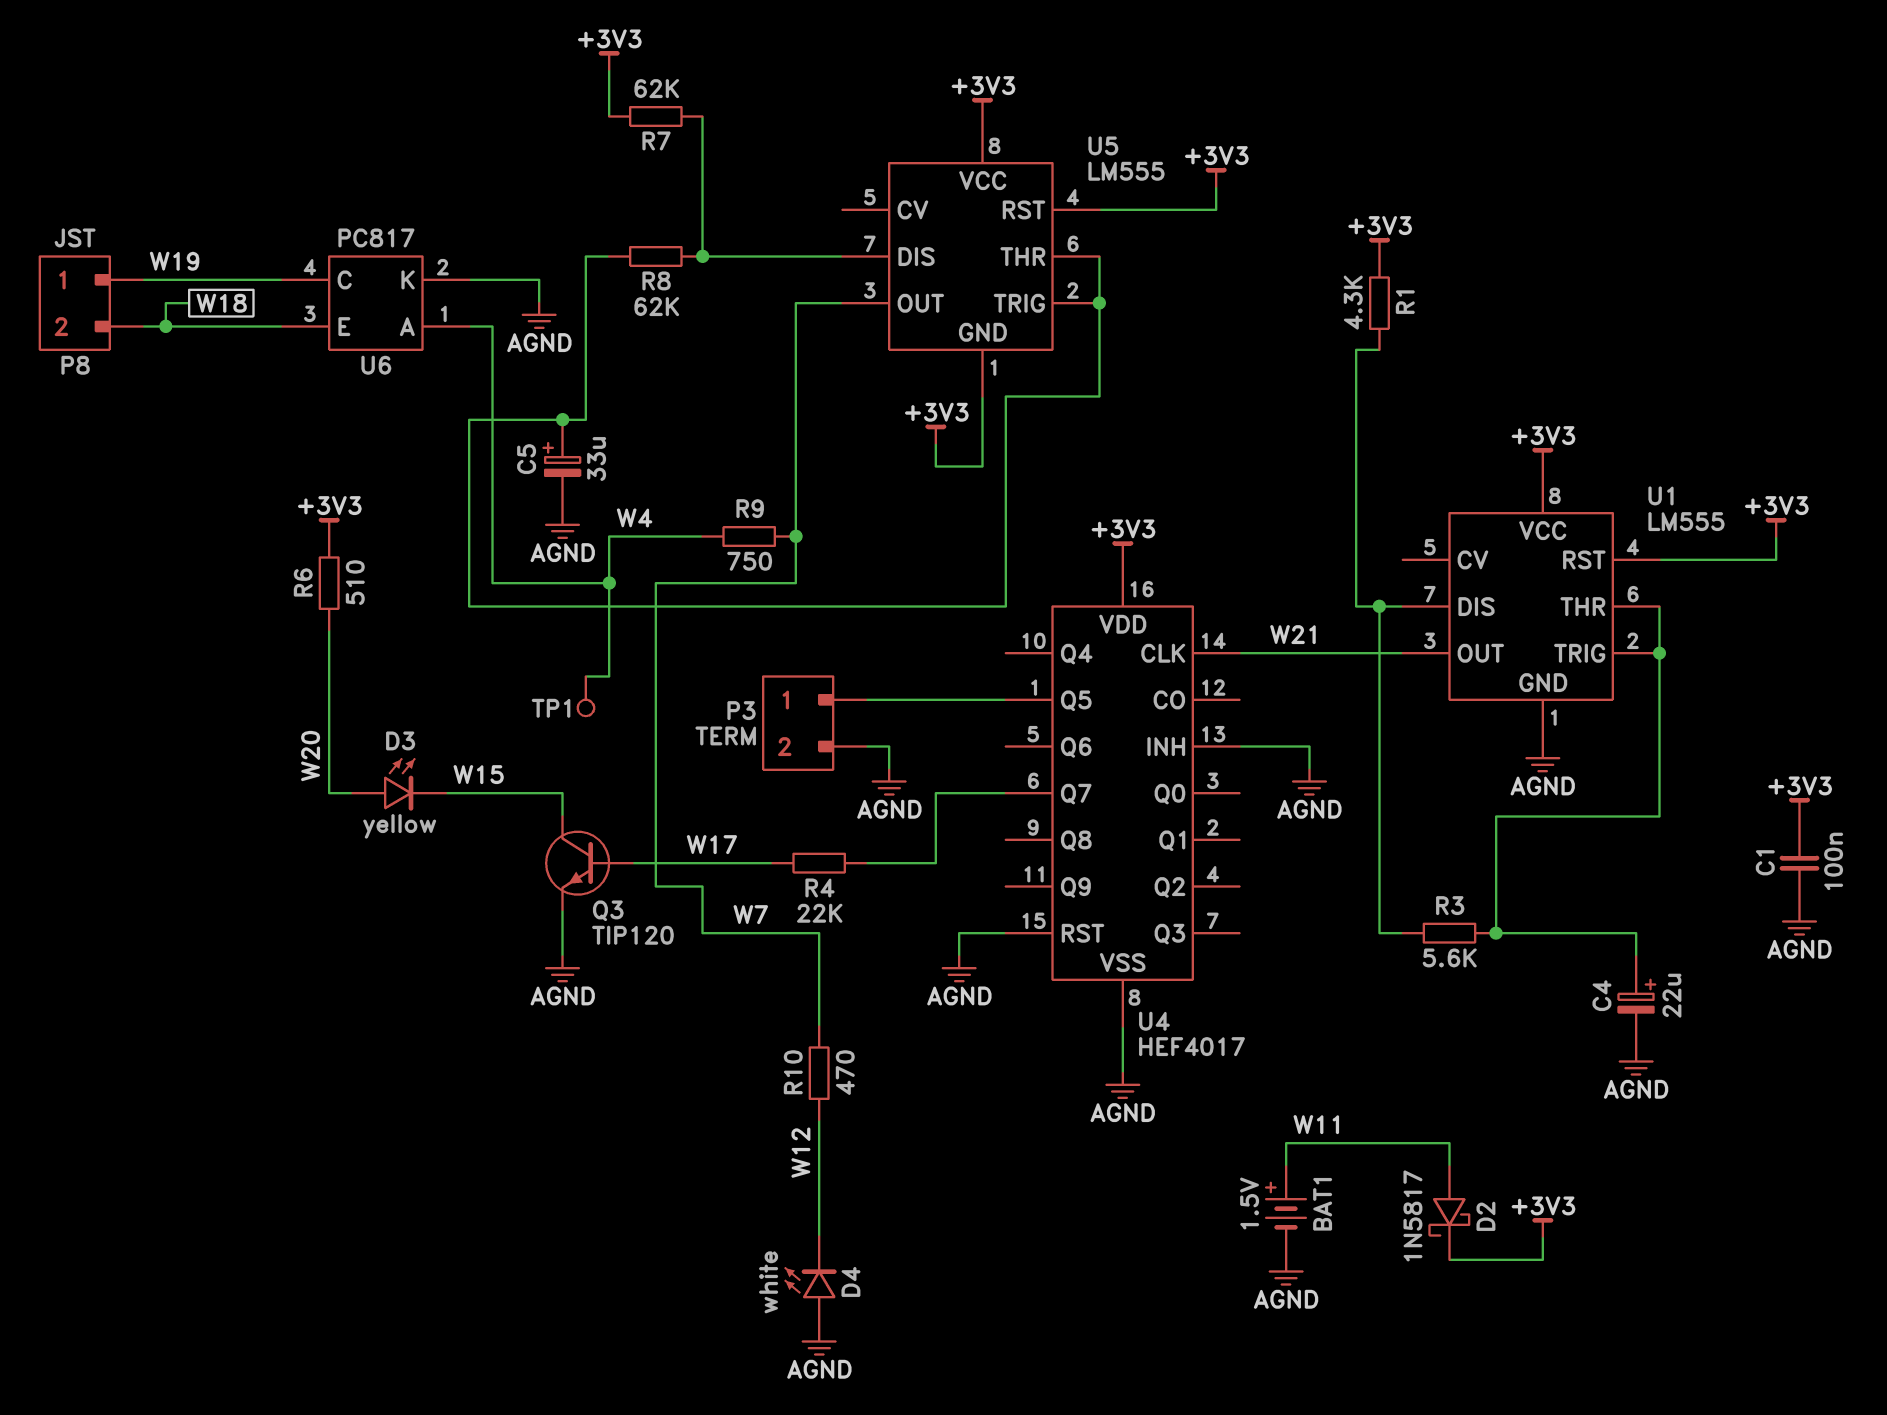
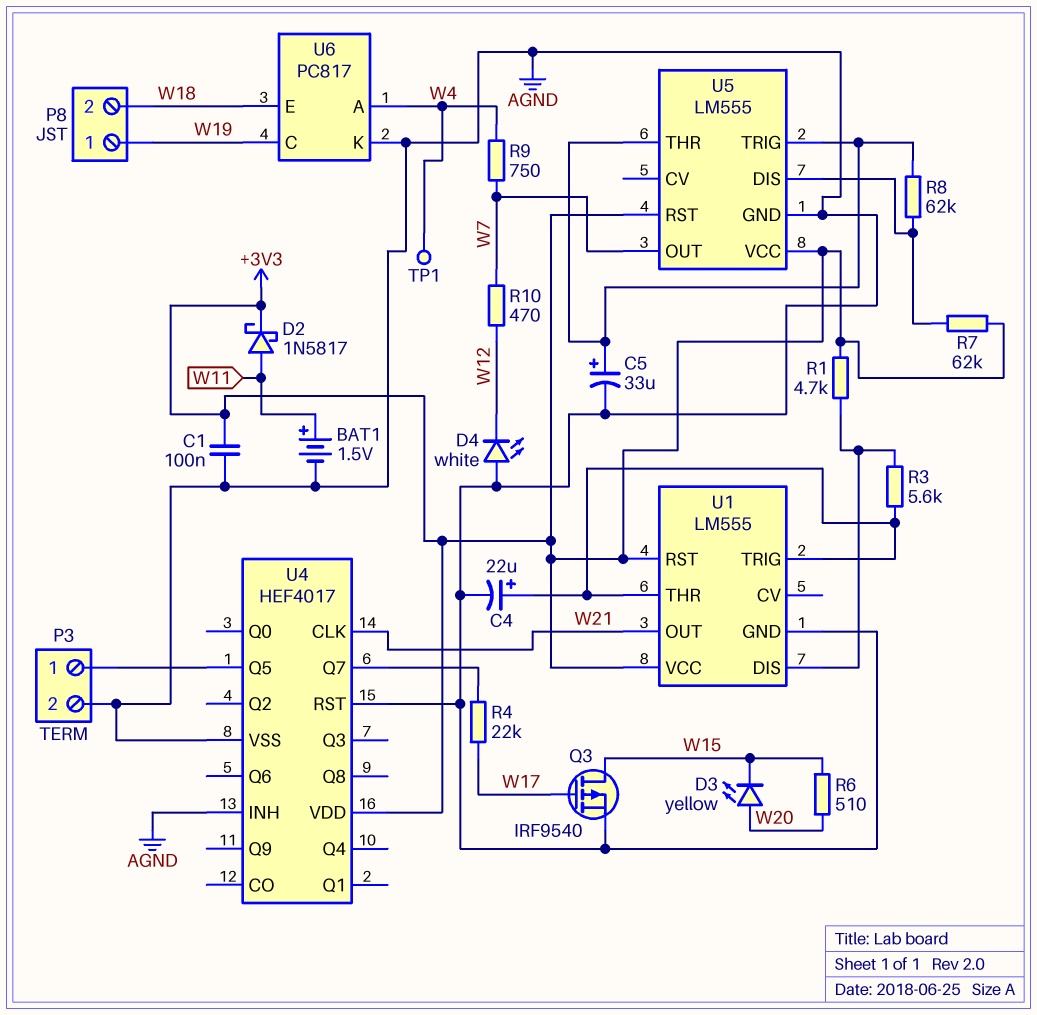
Q3: NPN TIP120 (B W17, C W15, E AGND) -> PMOS IRF9540 (G W17, D W15, S AGND)
R1: 4.3k (+3V3, U1/DIS) -> 4.7k (+3V3, U1/DIS)
R6: 510 (+3V3, W20) -> 510 (W15, W20)
U5 pin GND: +3V3 -> AGND

